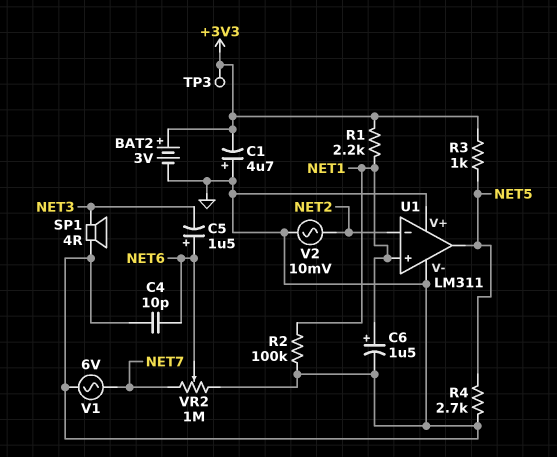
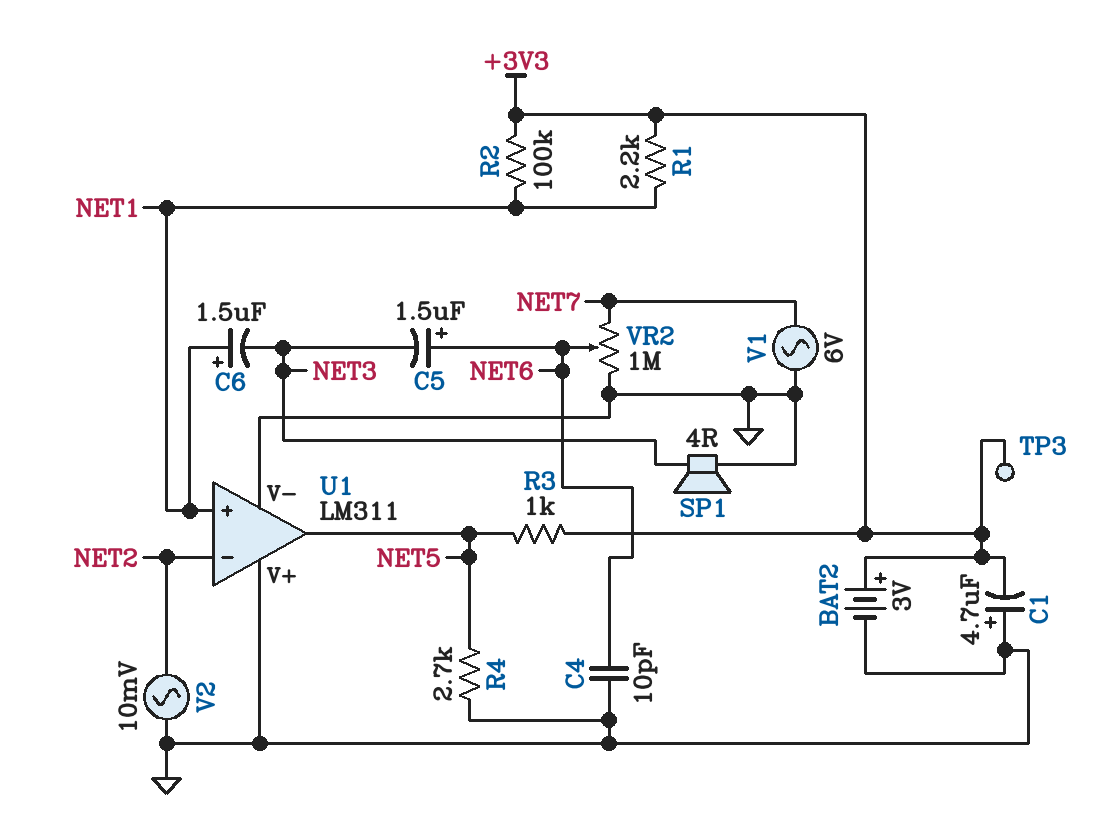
C6: 1.5uF (plus NET1, minus GND) -> 1.5uF (plus NET1, minus NET3)
R2: 100k (GND, NET1) -> 100k (+3V3, NET1)

